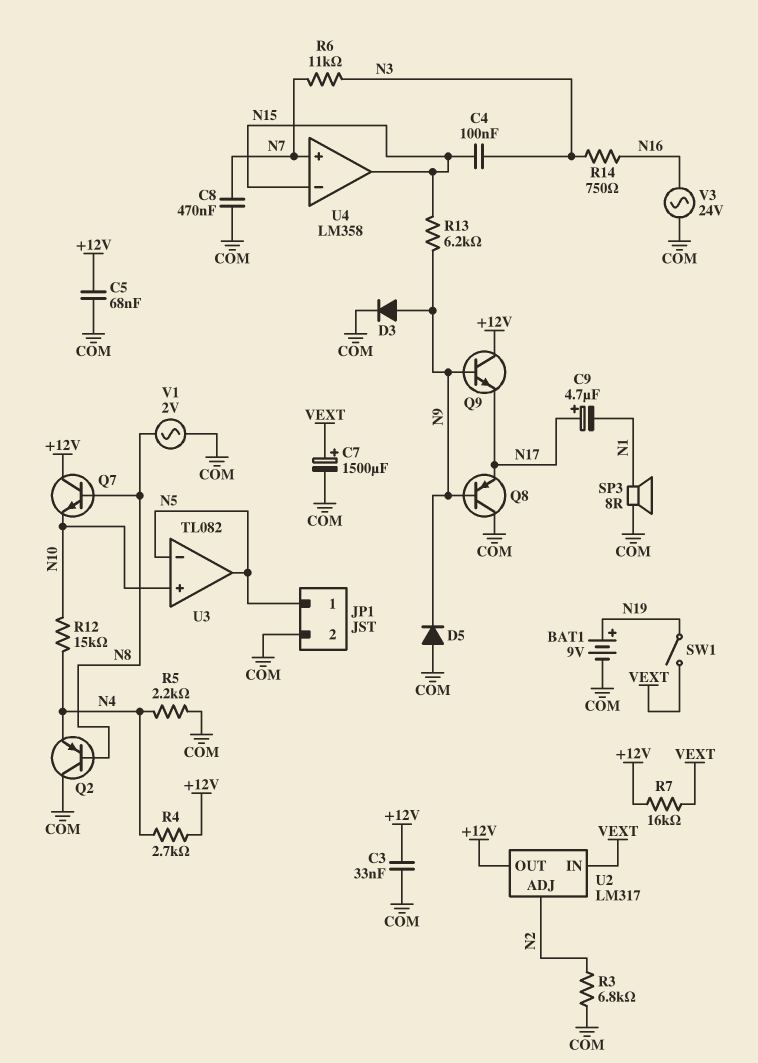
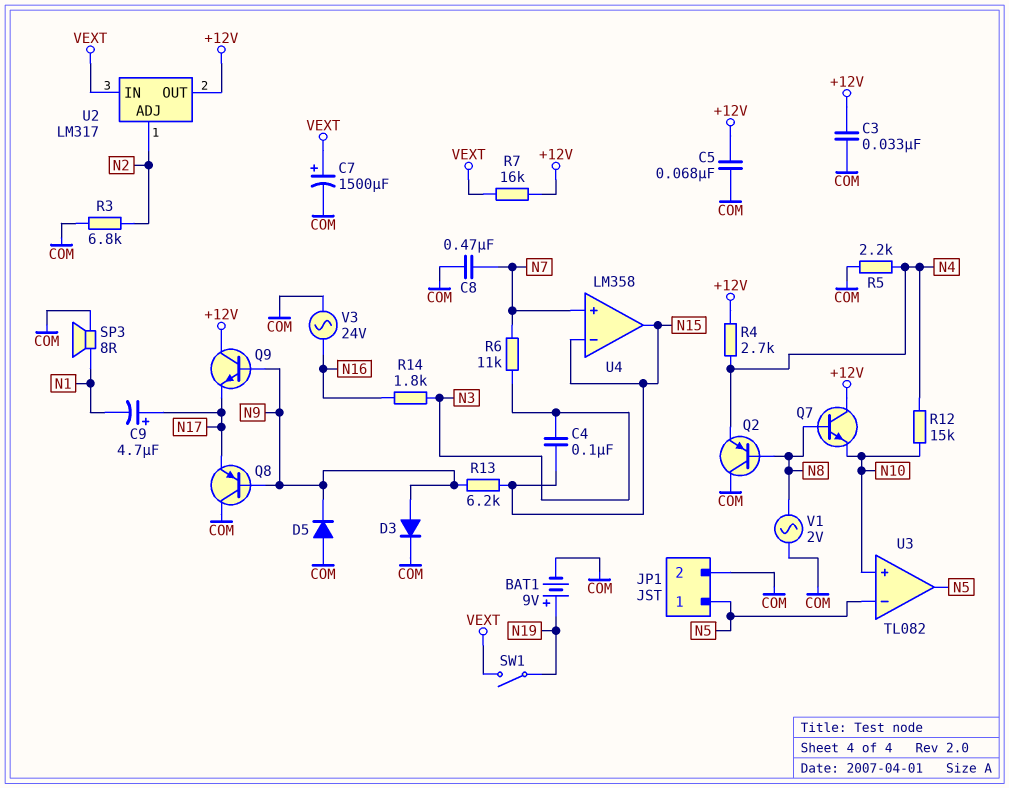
R14: 750 (N3, N16) -> 1.8k (N3, N16)

